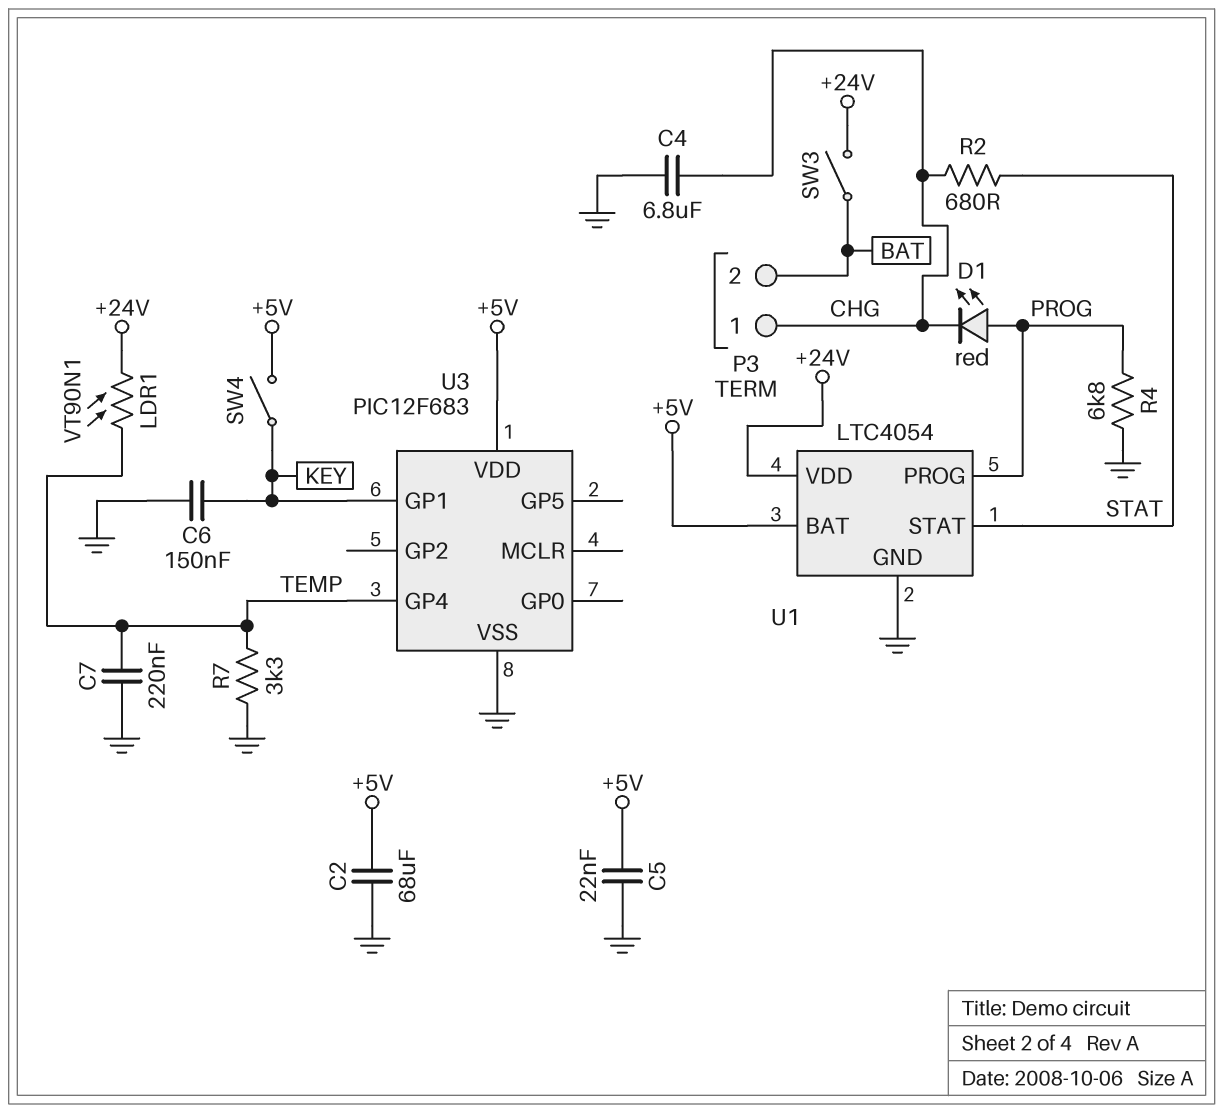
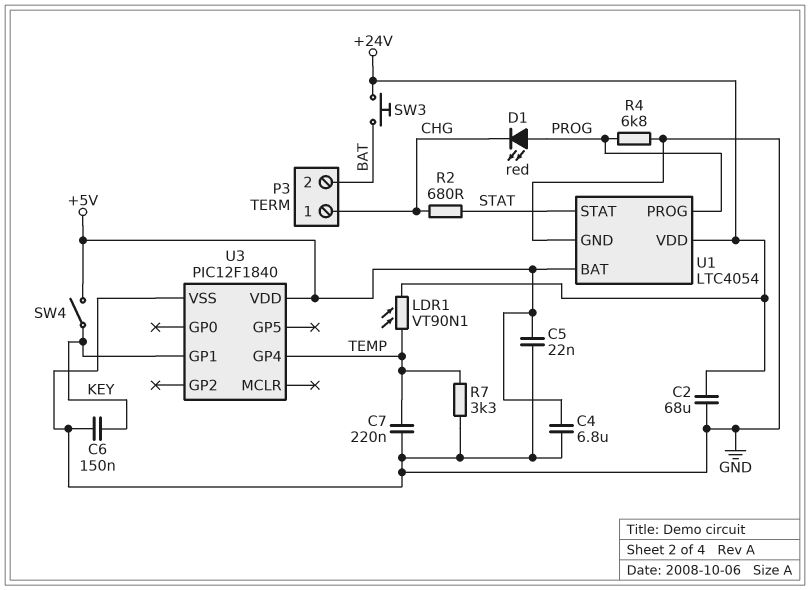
C2: 68uF (+5V, GND) -> 68uF (+24V, GND)
C4: 6.8uF (CHG, GND) -> 6.8uF (+5V, GND)
SW3: switch (+24V, BAT) -> button (+24V, BAT)
U3: PIC12F683 -> PIC12F1840

